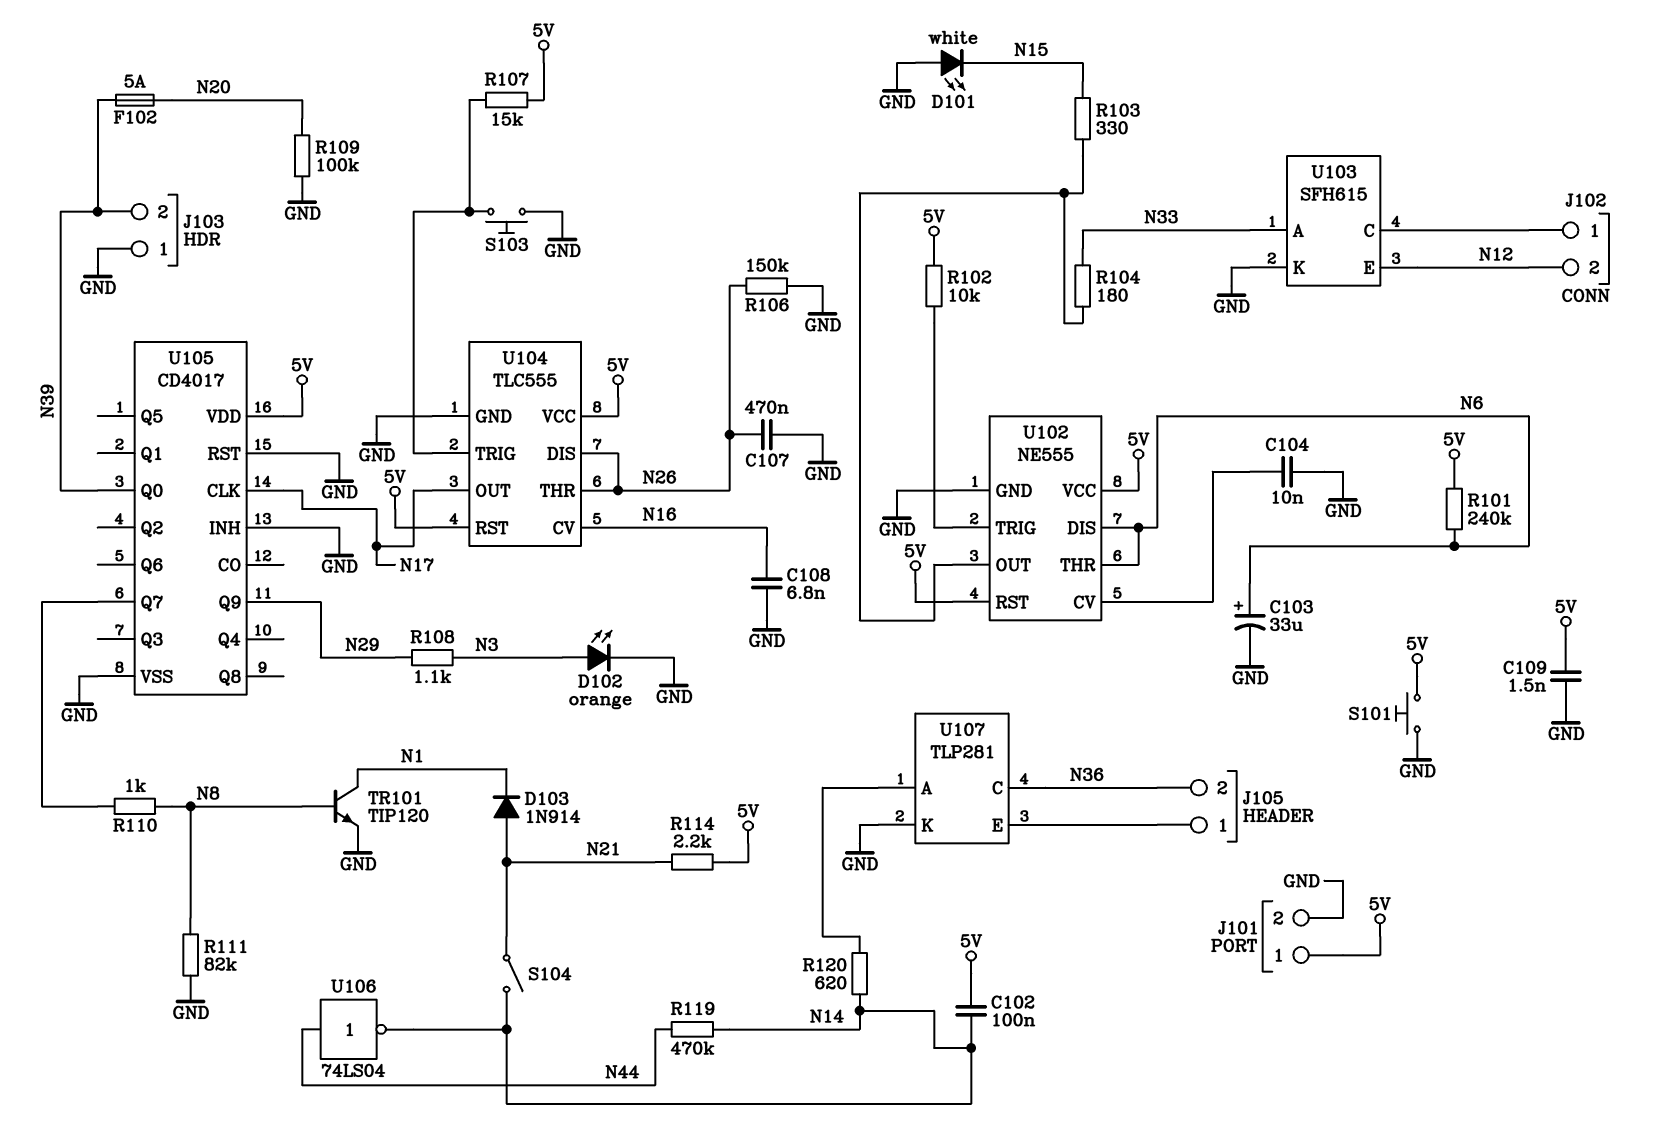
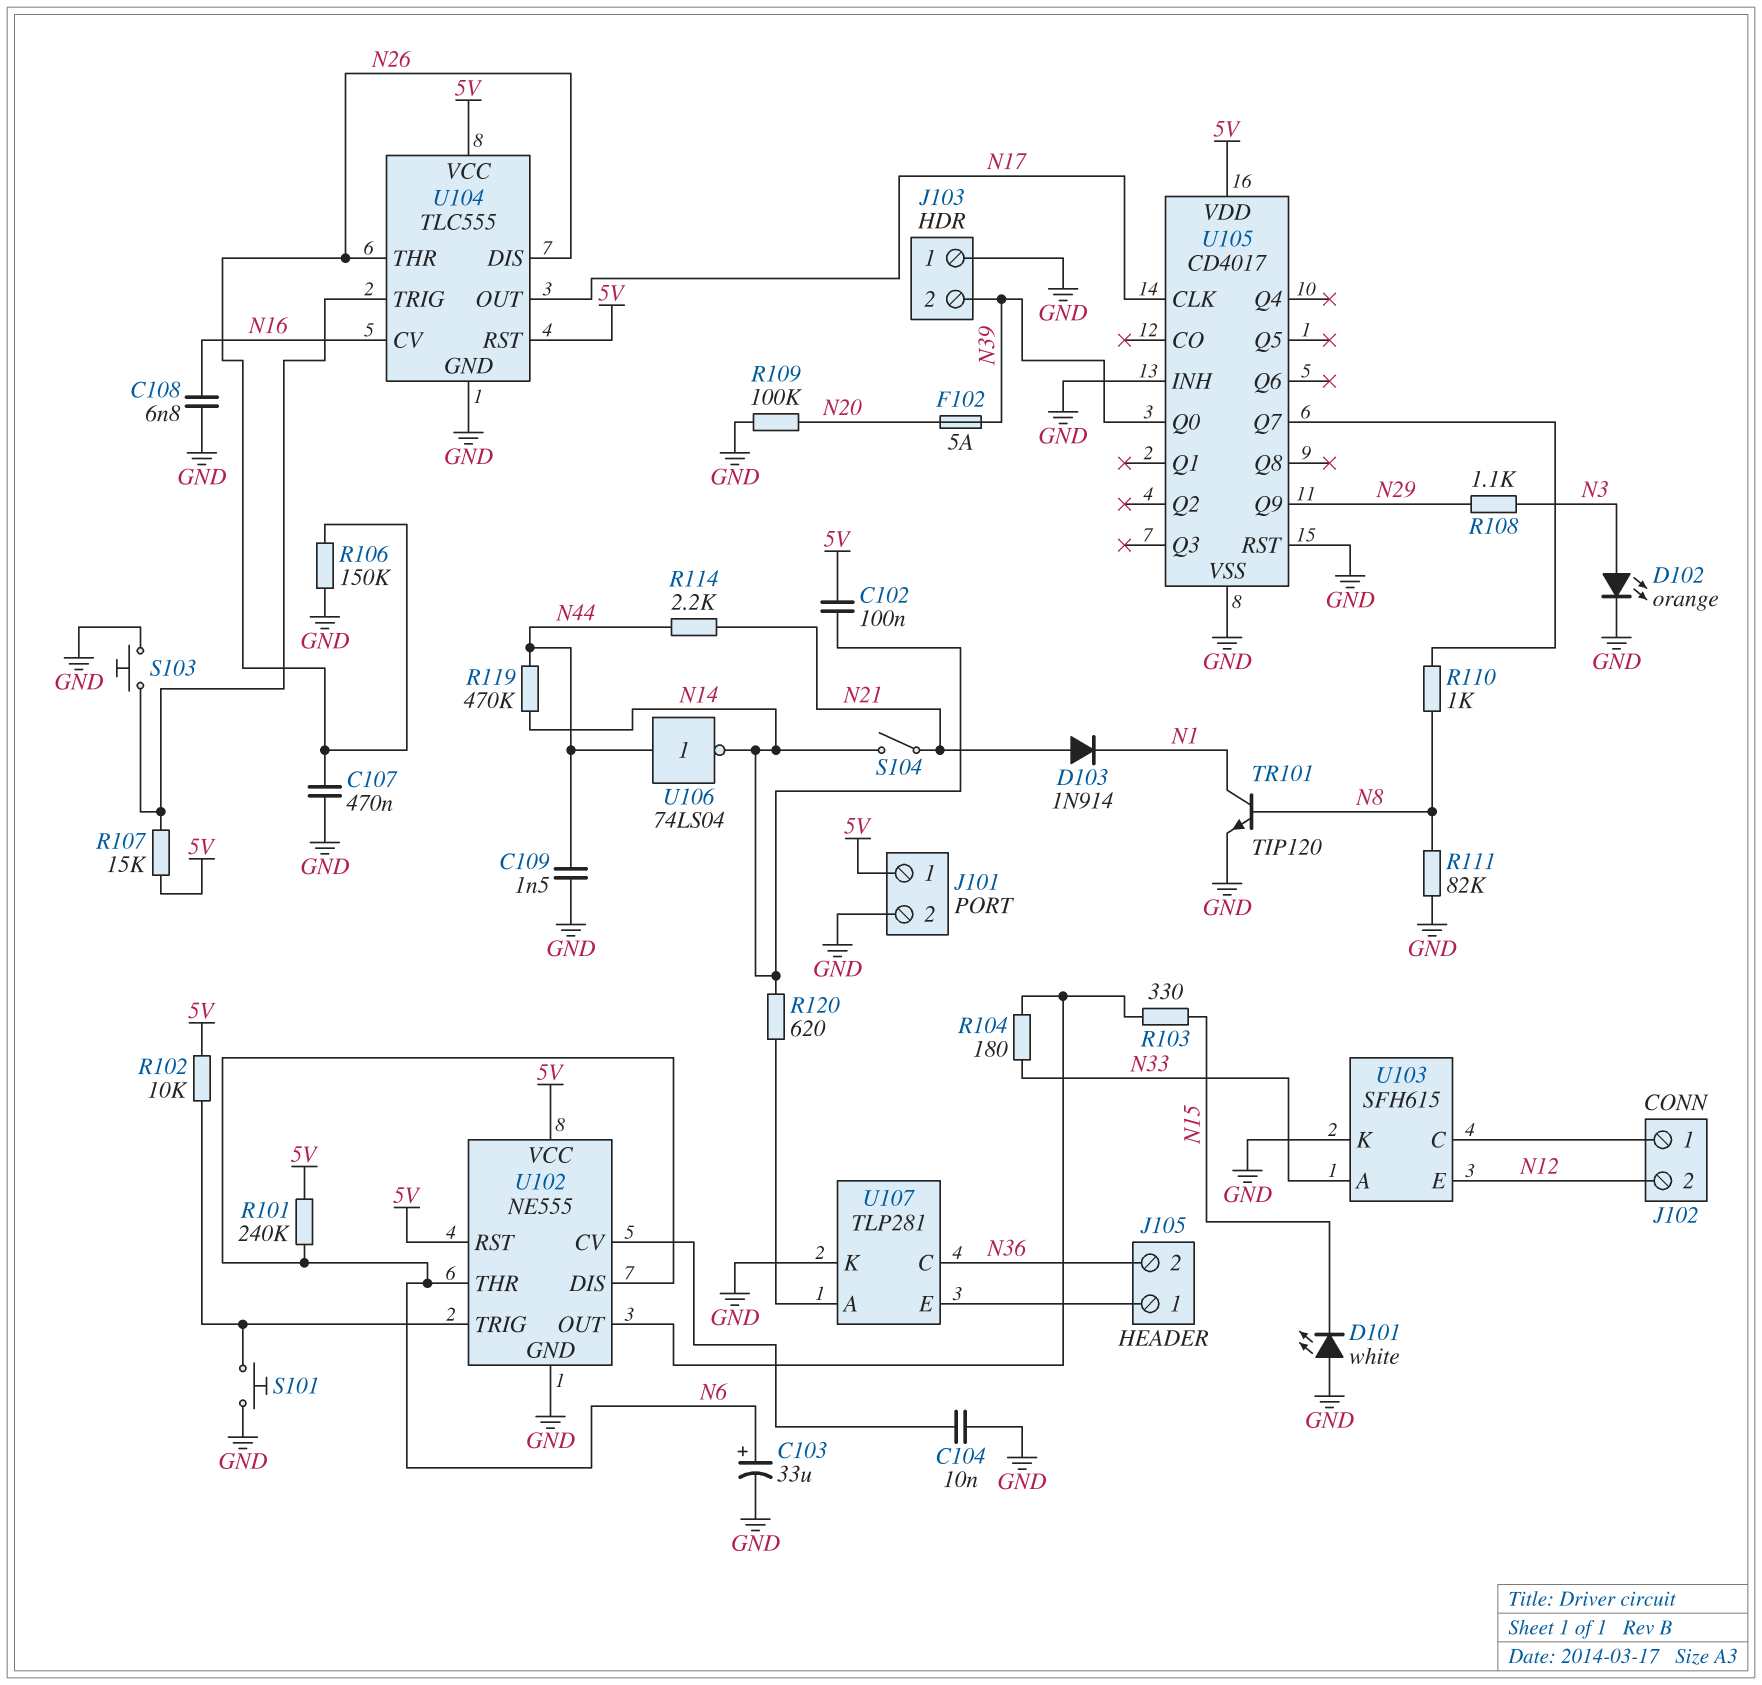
C109: 1.5nF (5V, GND) -> 1.5nF (GND, N44)
R114: 2.2k (5V, N21) -> 2.2k (N21, N44)
S101: button (5V, GND) -> button (GND, U102/TRIG)

